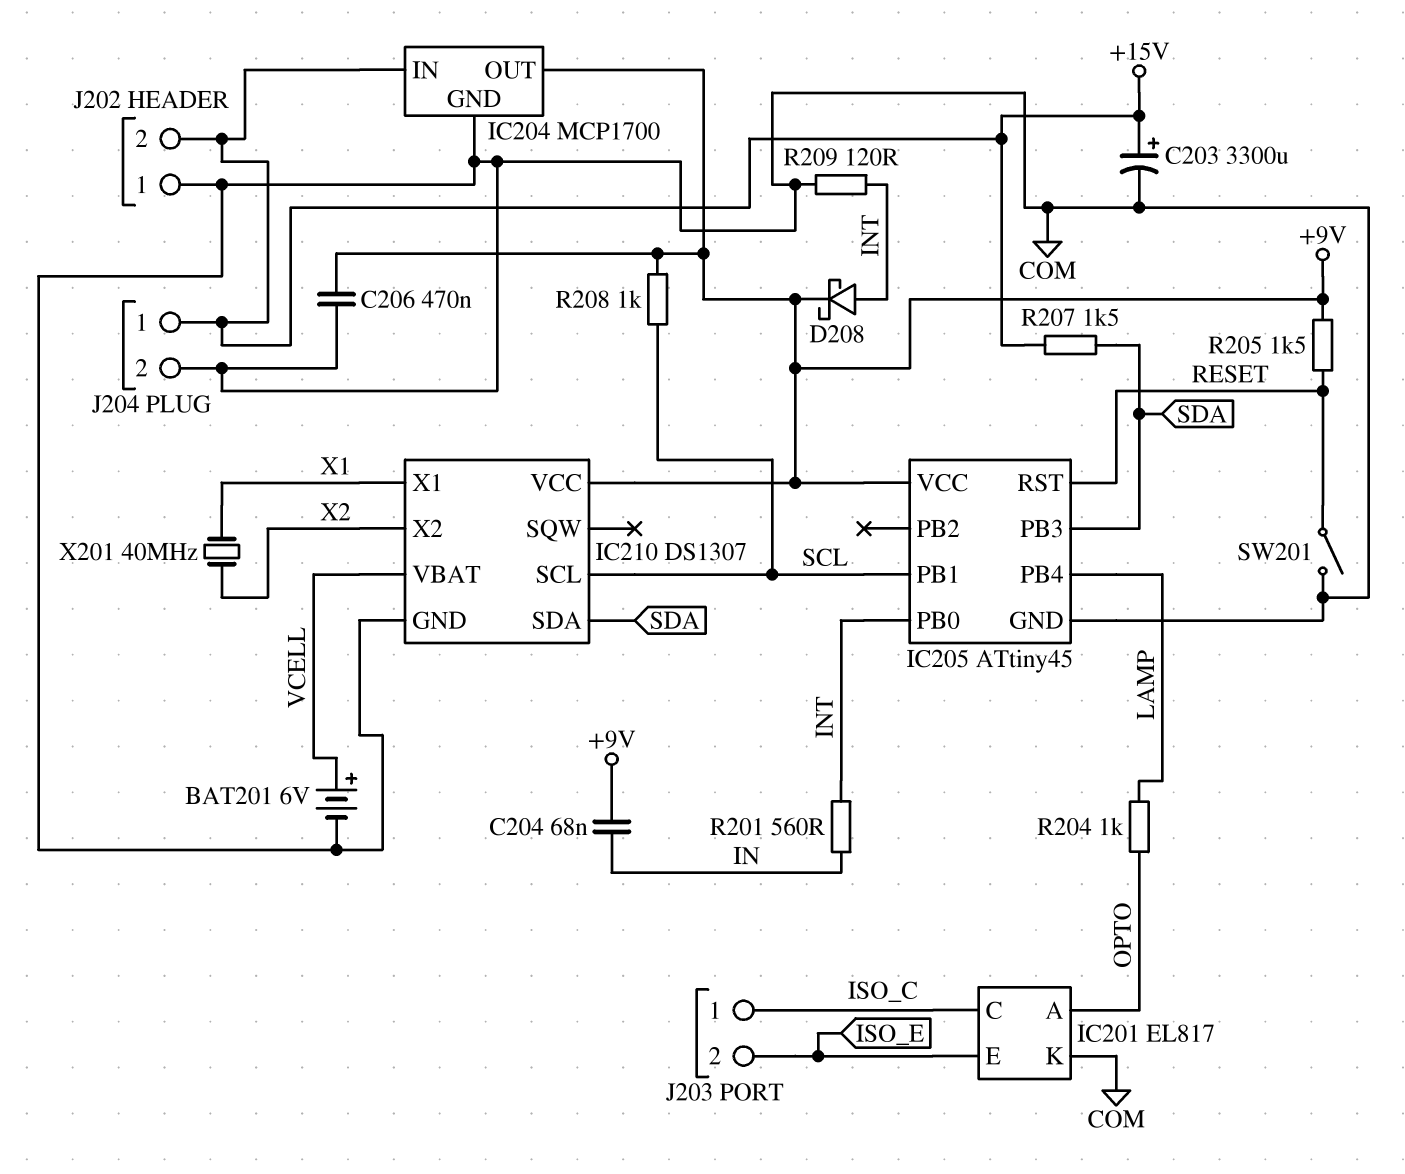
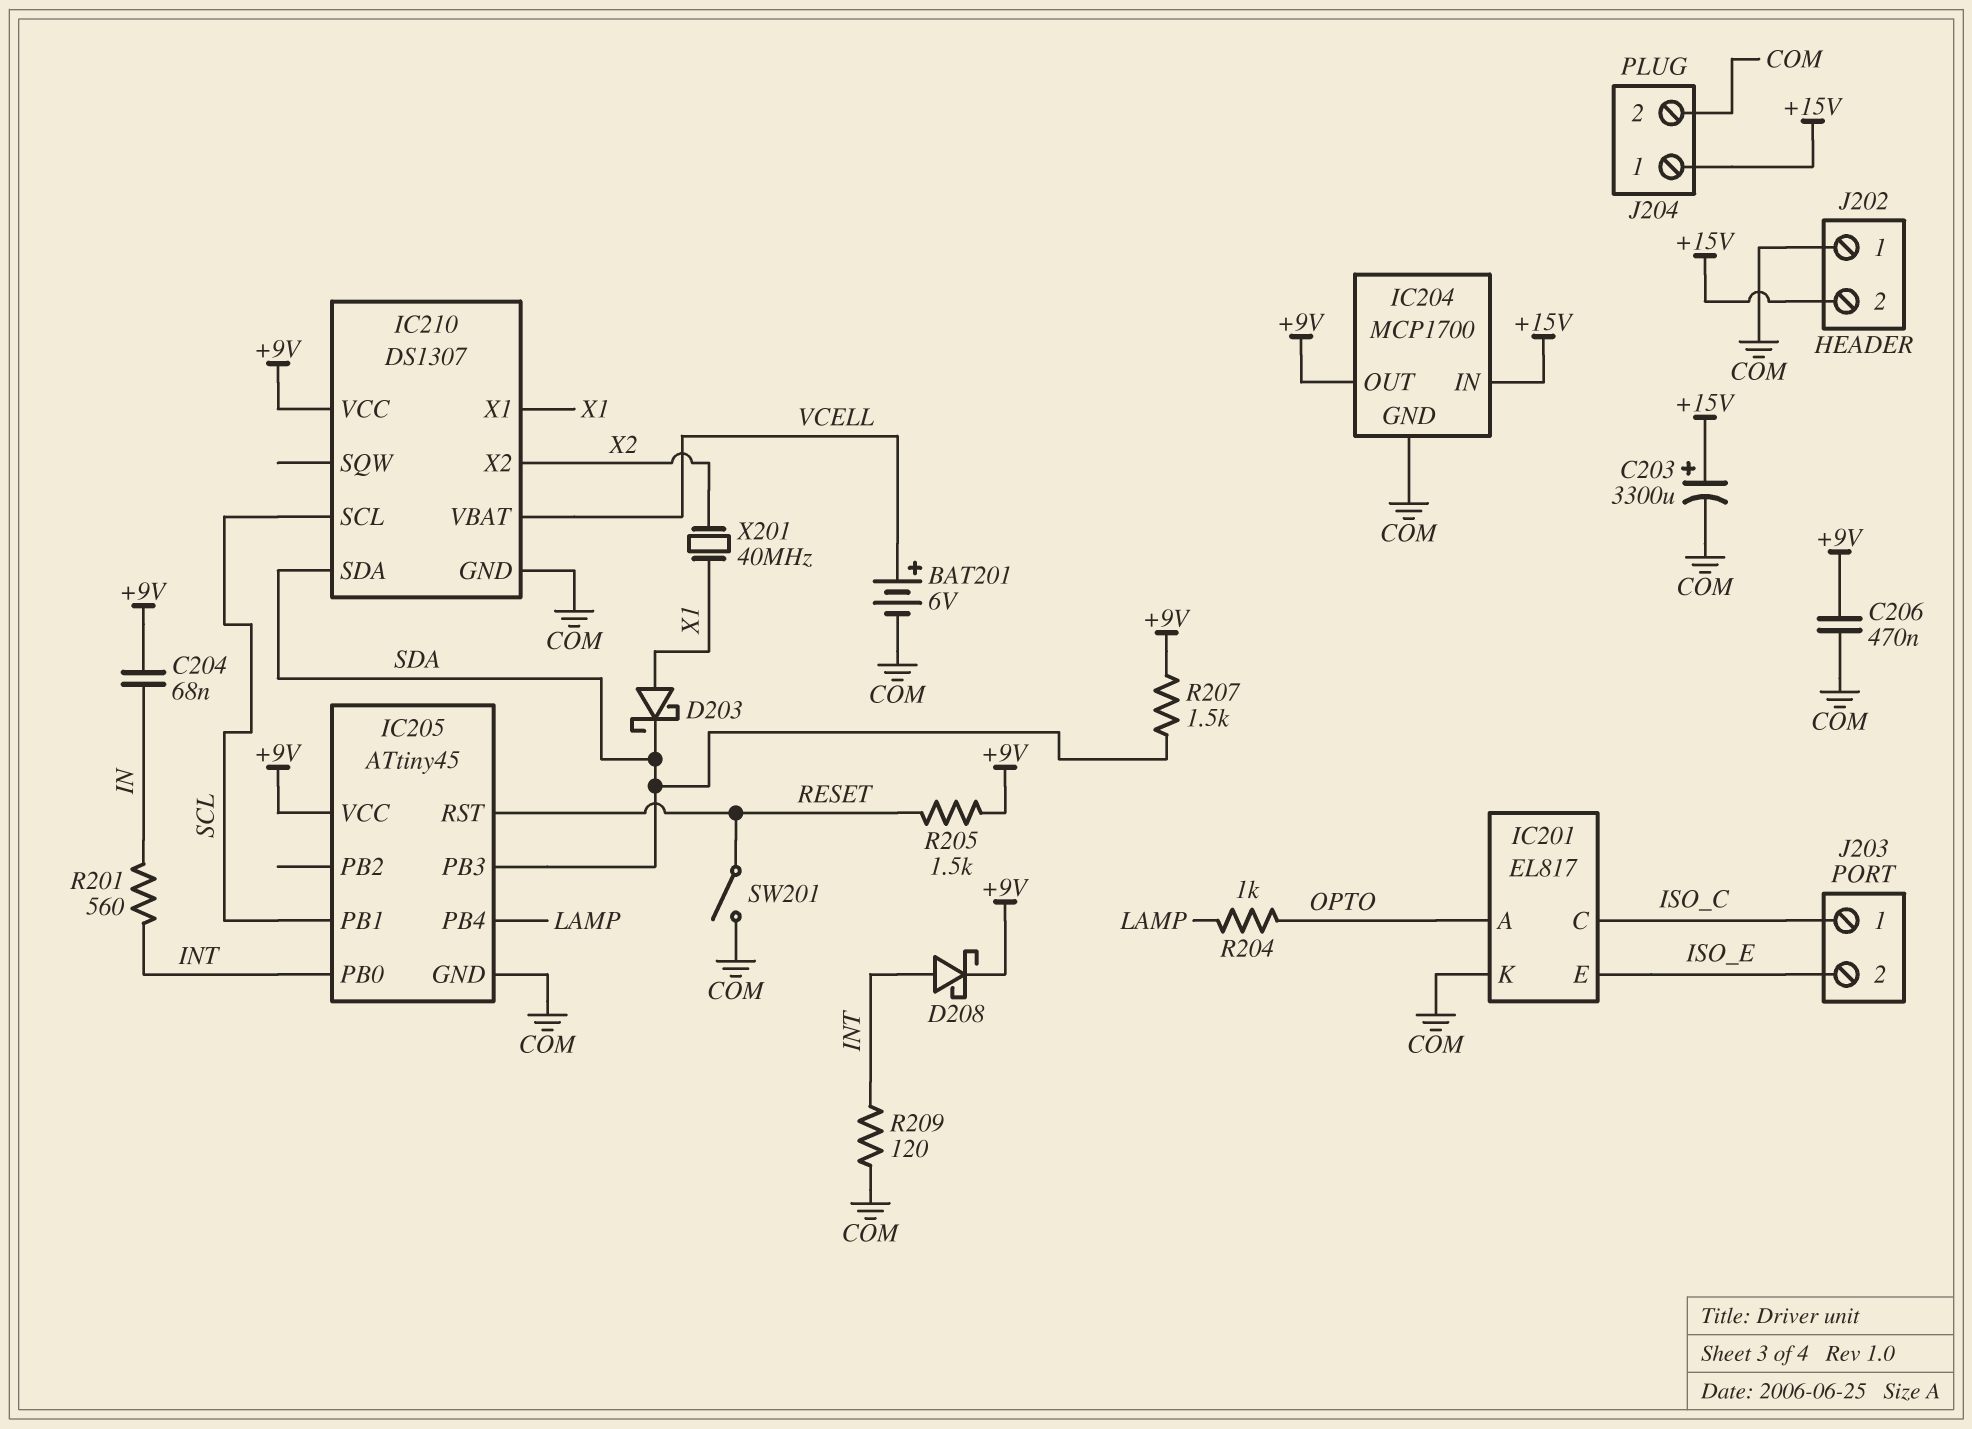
D203: none -> schottky (A X1, K SDA)
R207: 1.5k (+15V, SDA) -> 1.5k (+9V, SDA)
R208: 1k (+9V, SCL) -> none

